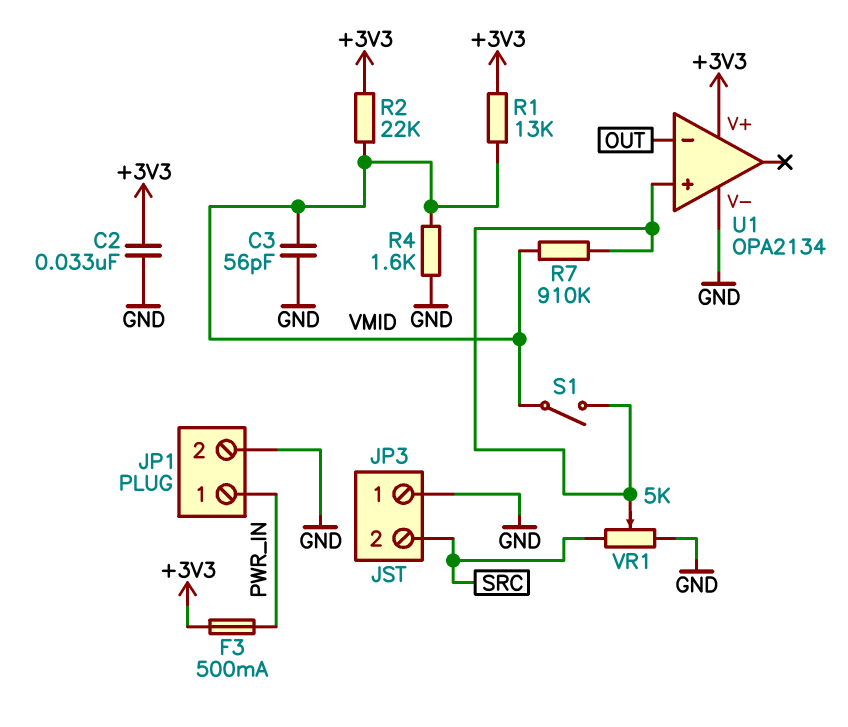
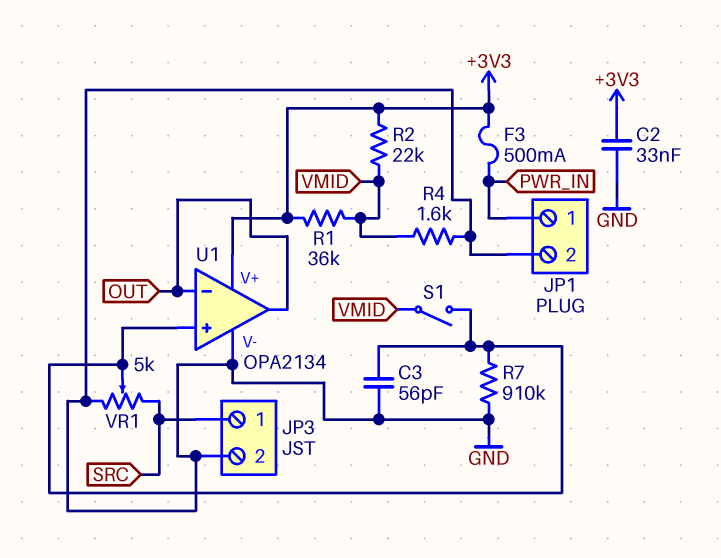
C3: 56pF (GND, VMID) -> 56pF (GND, U1/in+)
JP3 pin 1: GND -> SRC
JP3 pin 2: SRC -> GND
R1: 13k (+3V3, VMID) -> 36k (+3V3, VMID)
R7: 910k (U1/in+, VMID) -> 910k (GND, U1/in+)
U1 pin out: none -> OUT

